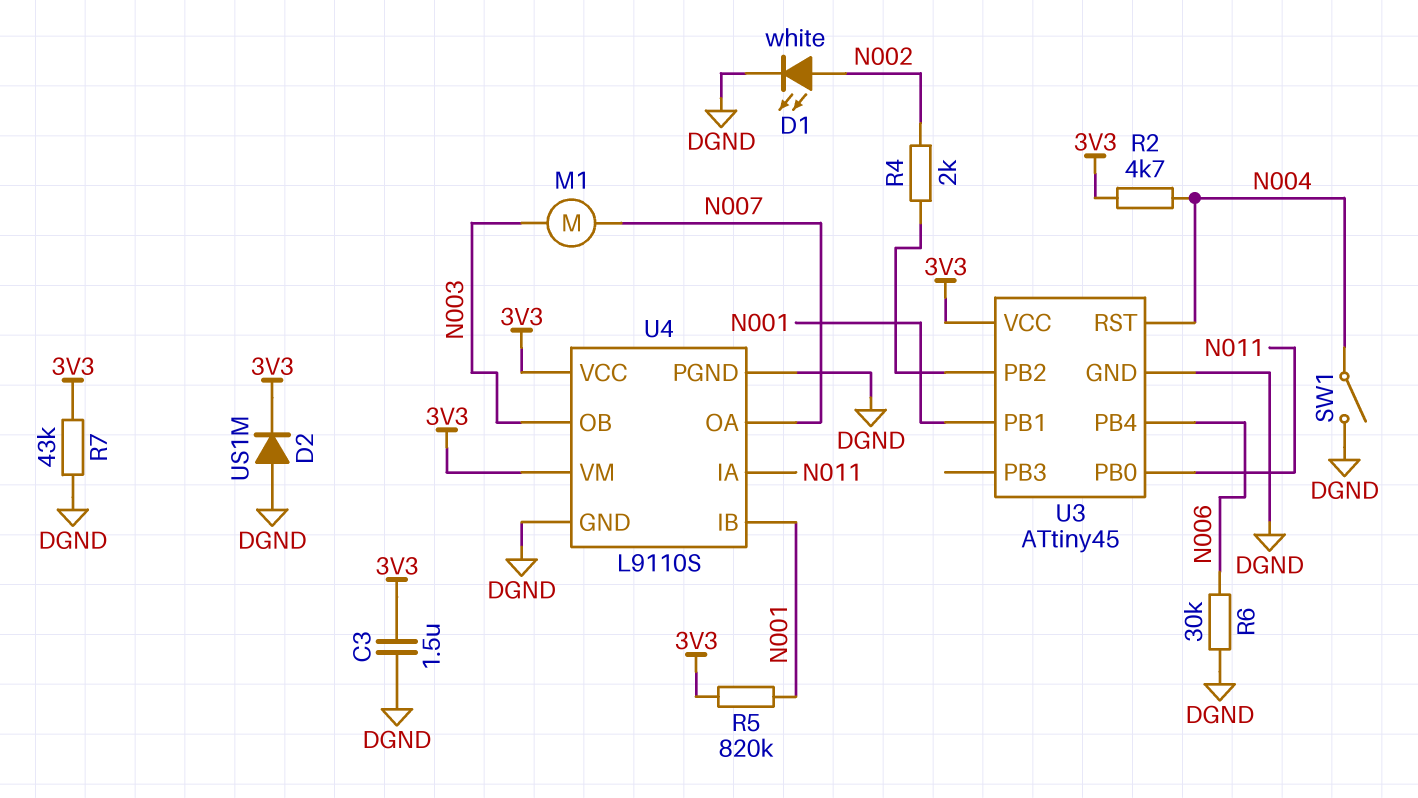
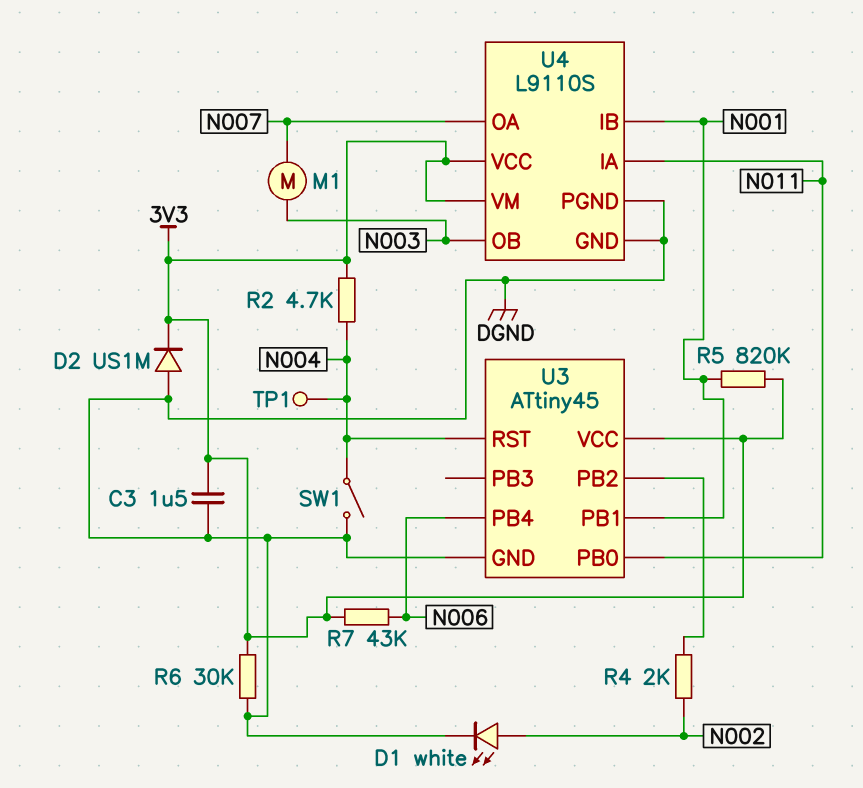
R6: 30k (DGND, N006) -> 30k (3V3, DGND)
R7: 43k (3V3, DGND) -> 43k (3V3, N006)
TP1: none -> test point (N004)

